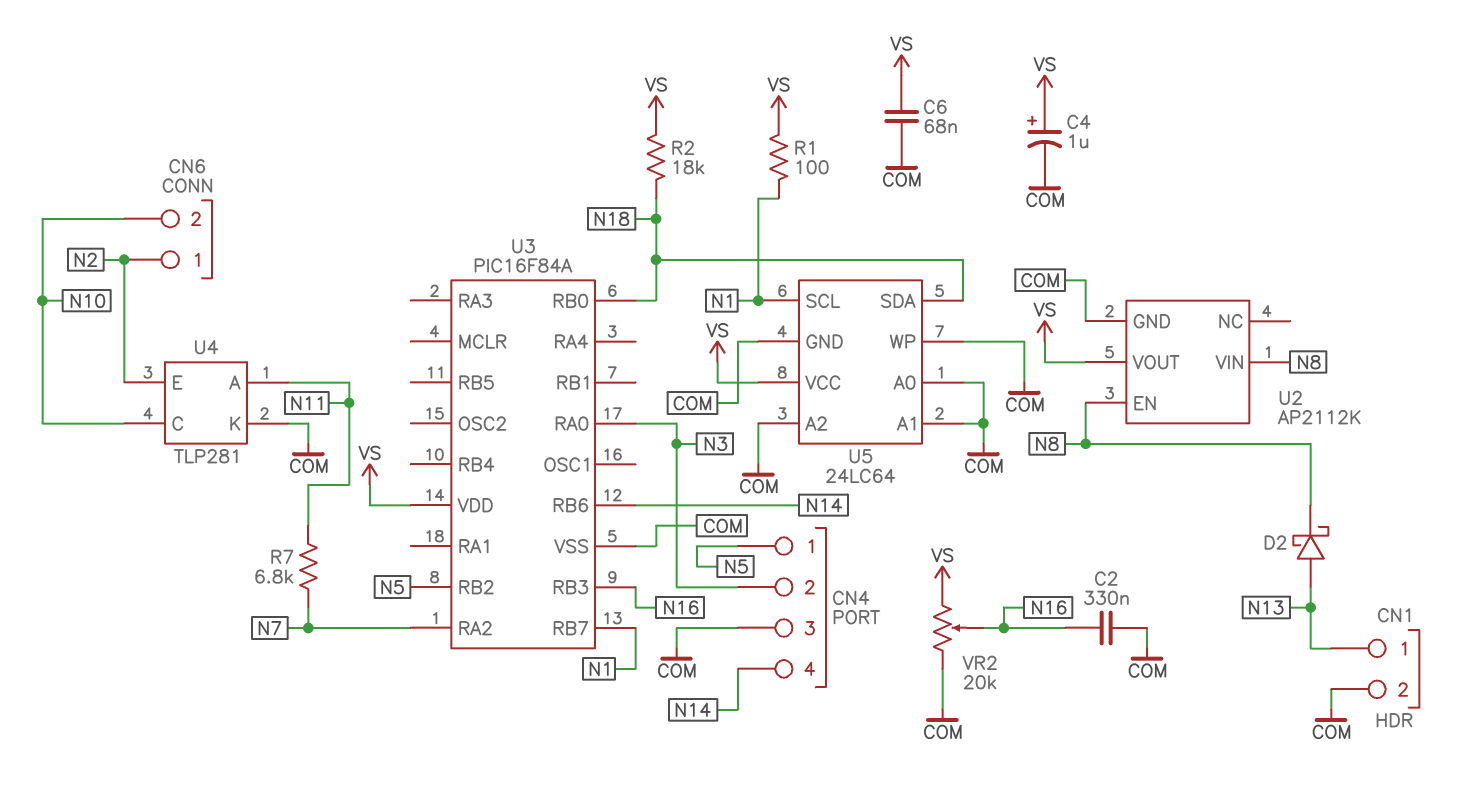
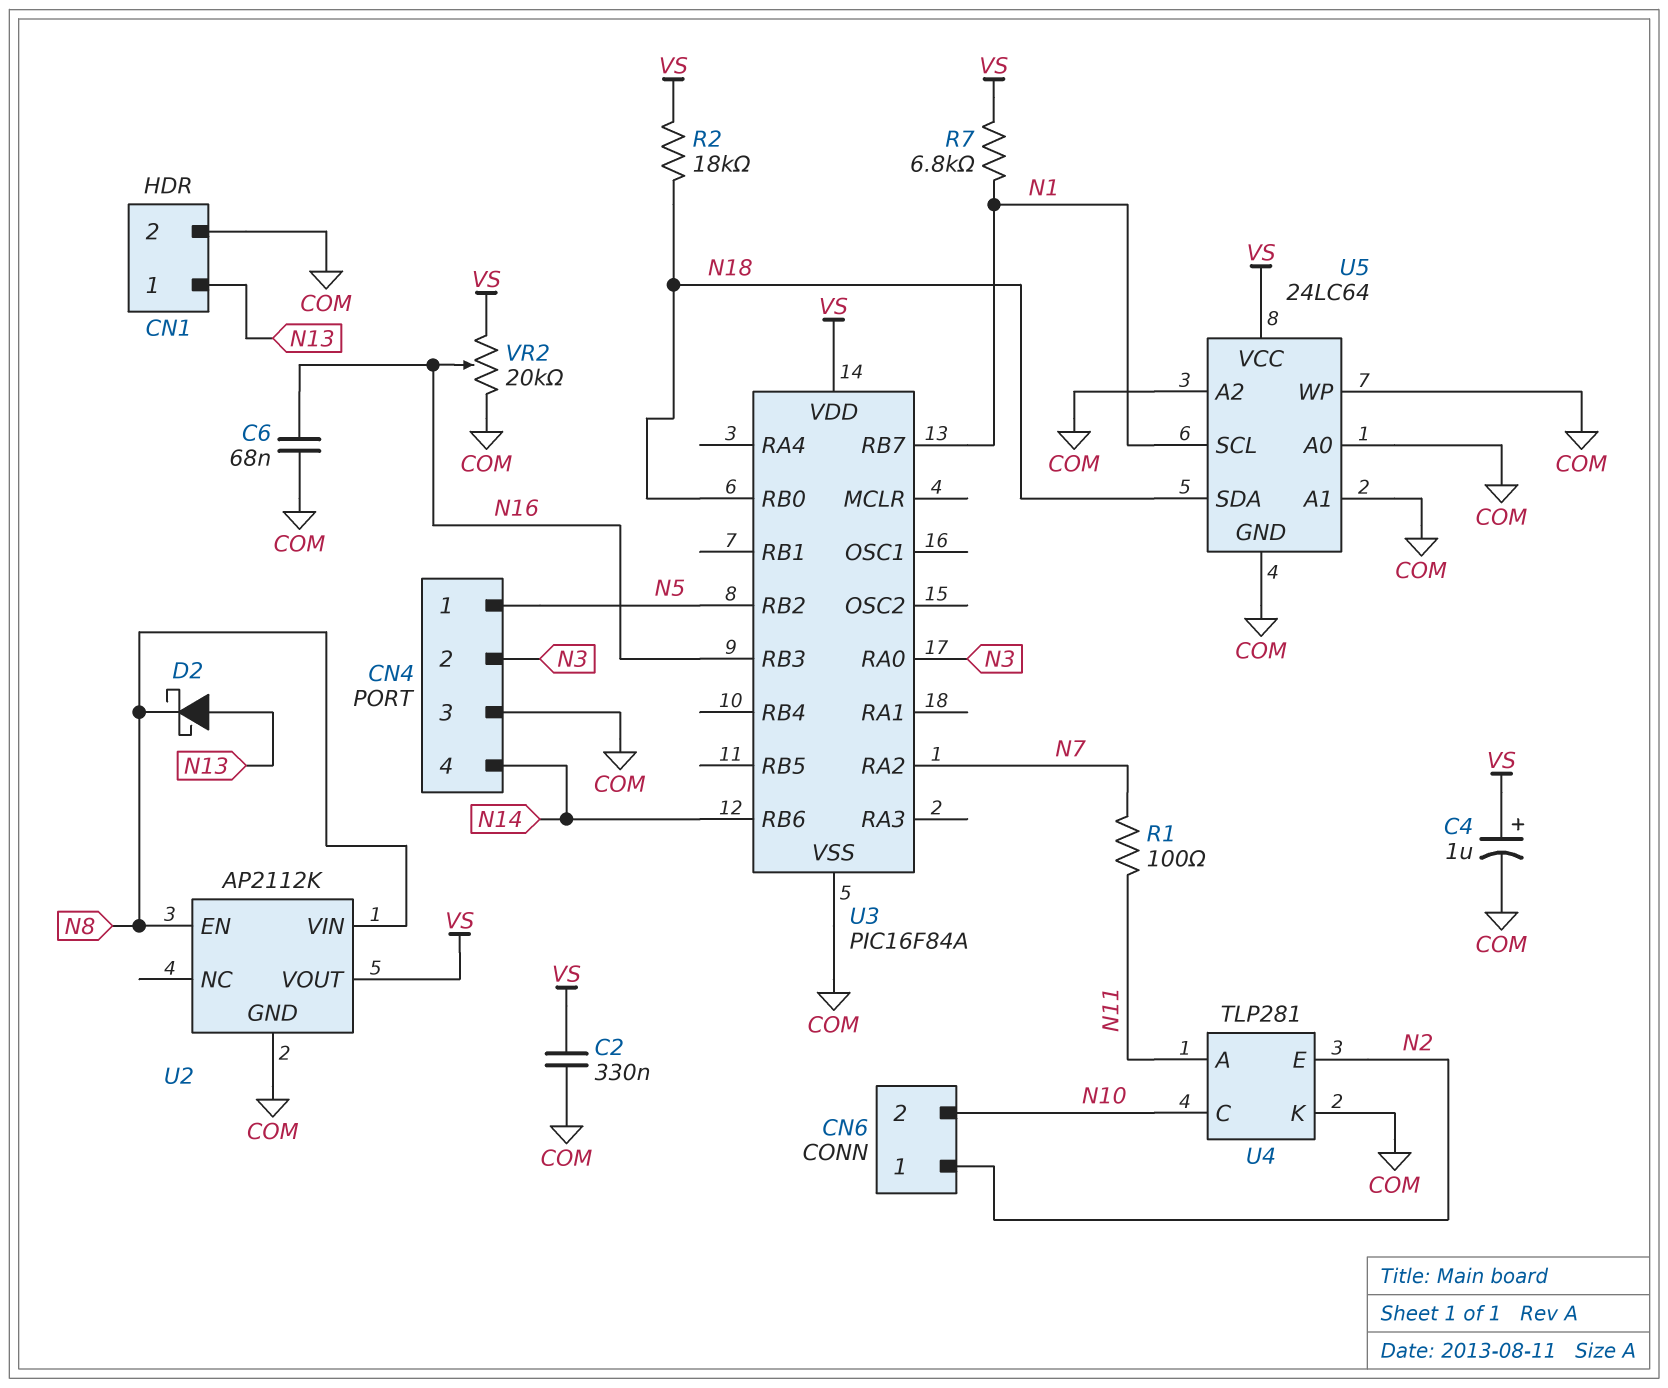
C2: 330nF (COM, N16) -> 330nF (COM, VS)
C6: 68nF (COM, VS) -> 68nF (COM, N16)
R1: 100 (N1, VS) -> 100 (N7, N11)
R7: 6.8k (N7, N11) -> 6.8k (N1, VS)

